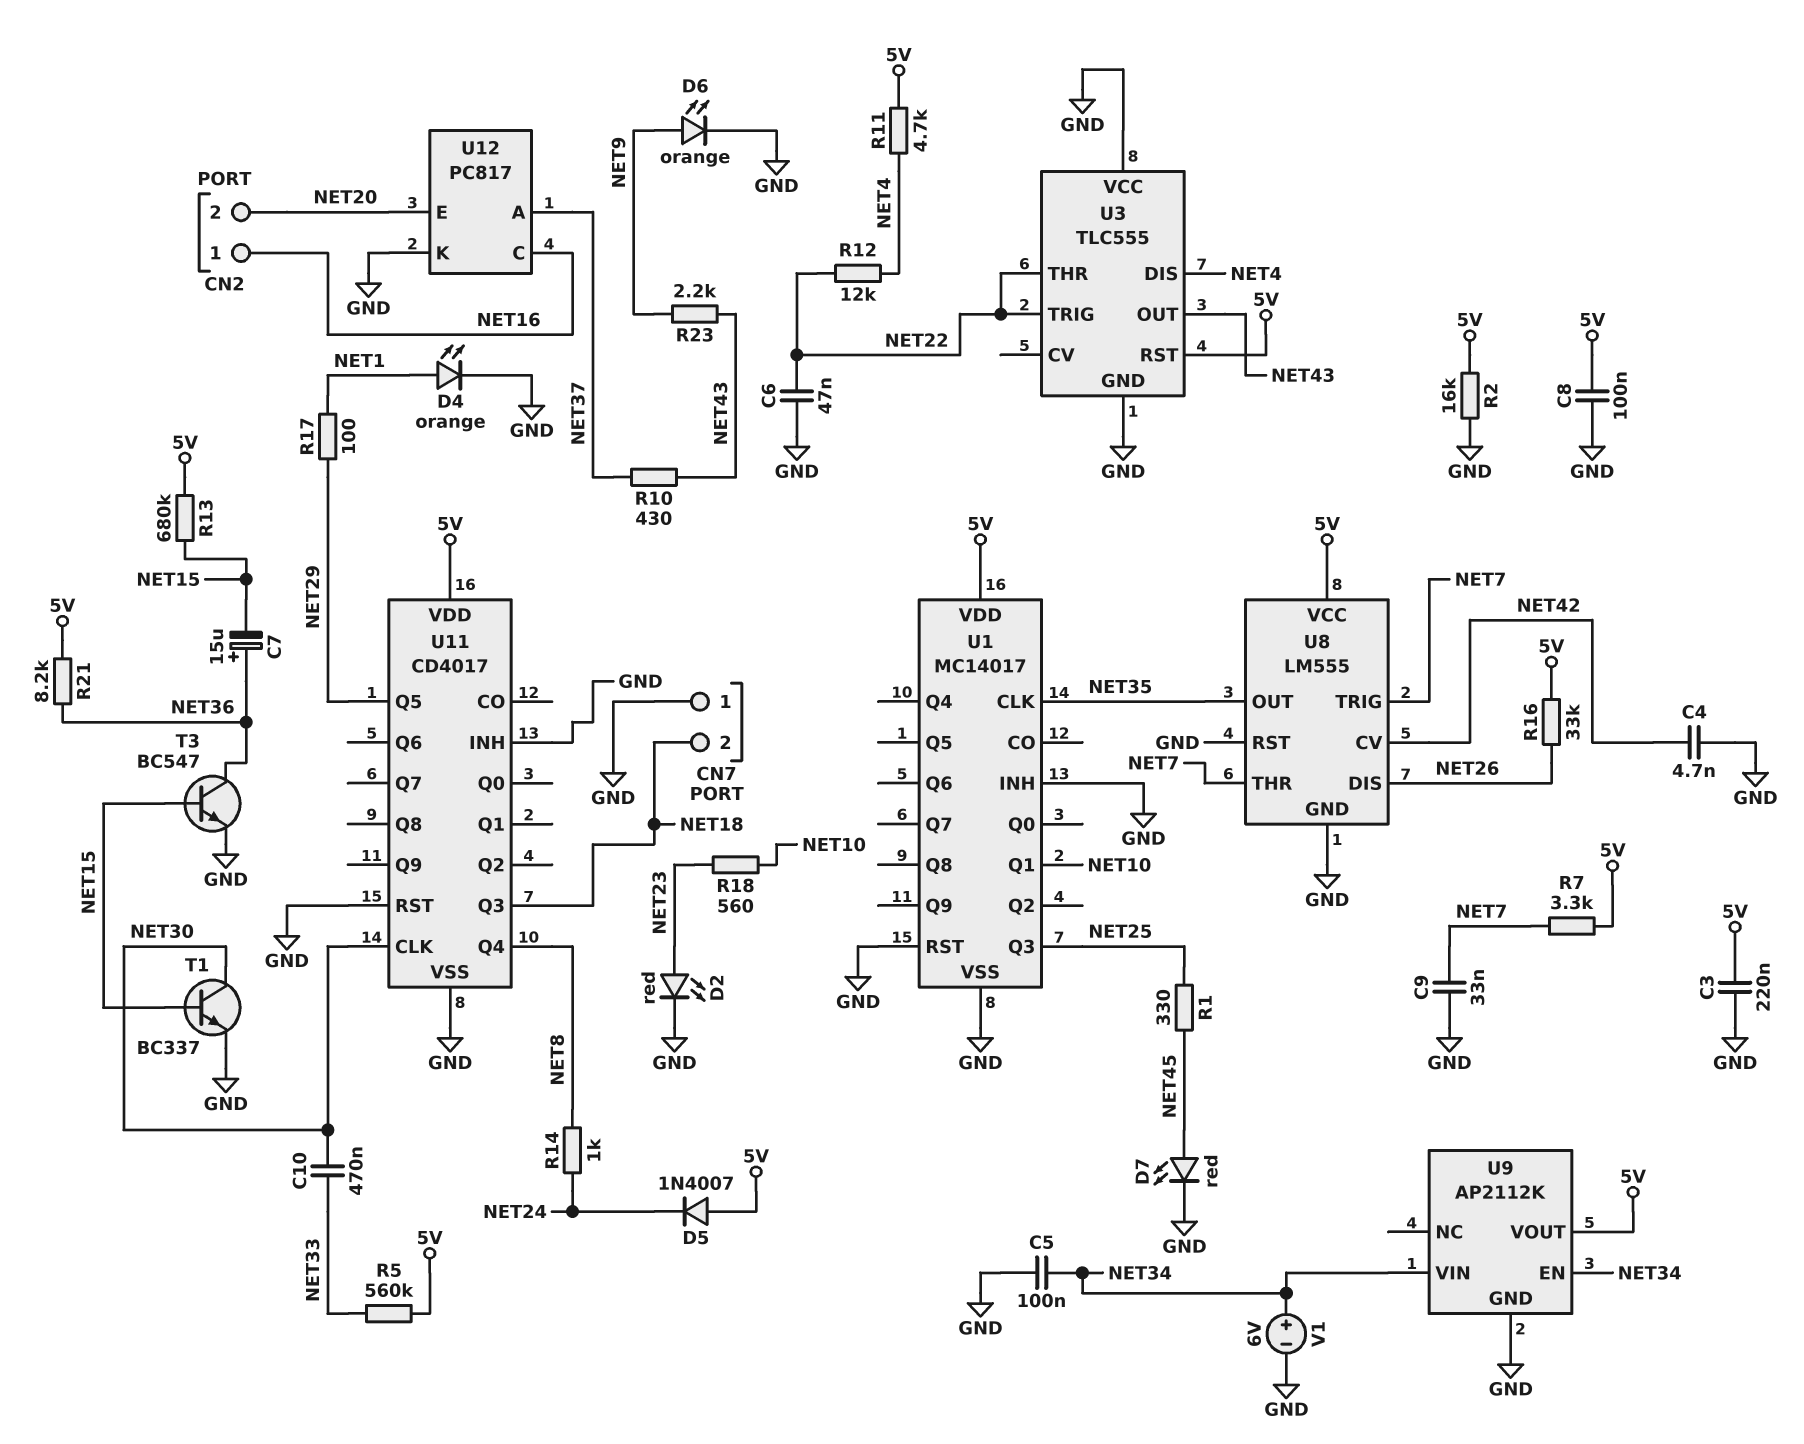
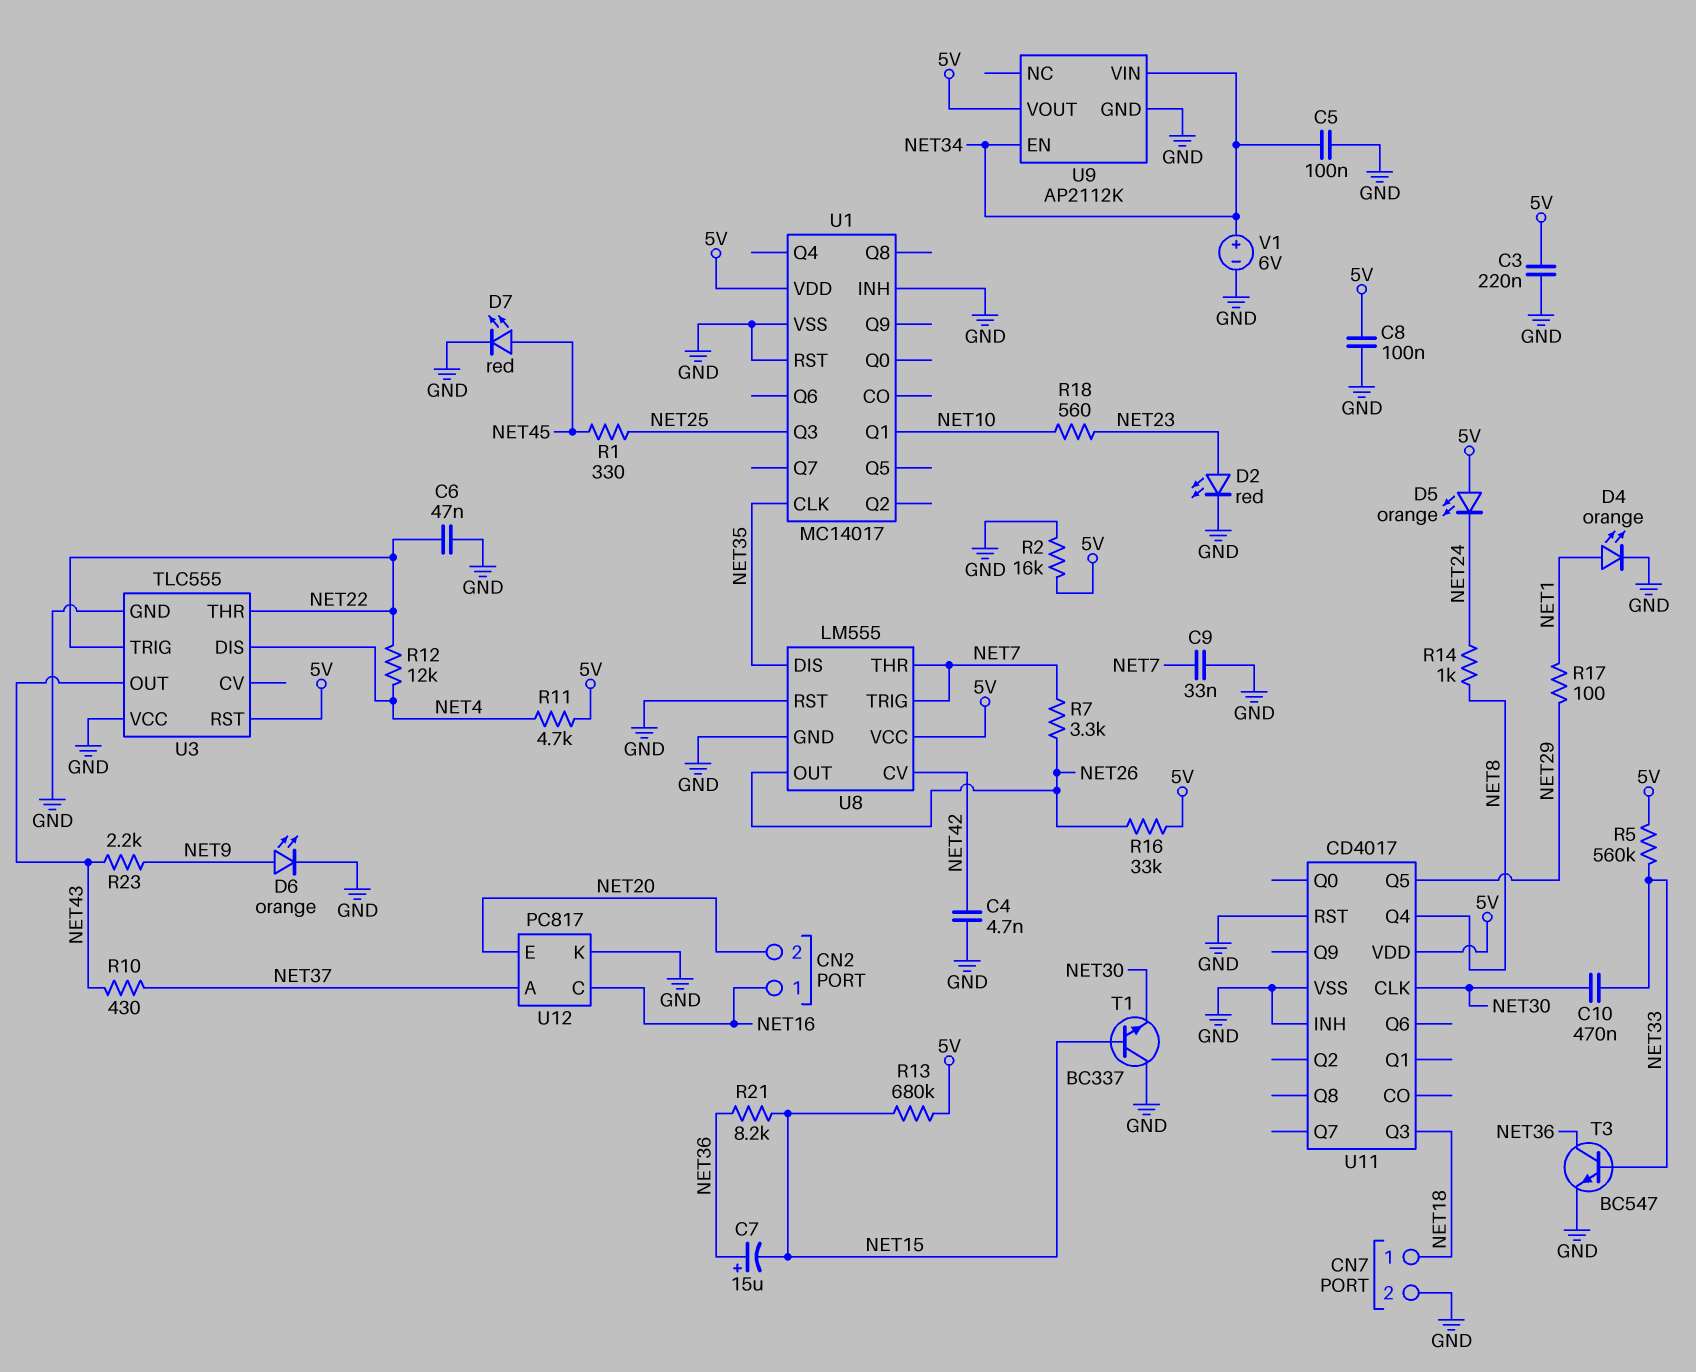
CN7 pin 1: GND -> NET18
CN7 pin 2: NET18 -> GND
D5: diode 1N4007 (A 5V, K NET24) -> LED orange (A 5V, K NET24)
R7: 3.3k (5V, NET7) -> 3.3k (NET7, NET26)
R21: 8.2k (5V, NET36) -> 8.2k (NET15, NET36)
T1: NPN BC337 (B NET15, C NET30, E GND) -> NPN BC337 (B NET15, C GND, E NET30)
T3: NPN BC547 (B NET15, C NET36, E GND) -> NPN BC547 (B NET33, C NET36, E GND)
U8 pin DIS: NET26 -> NET35
U8 pin OUT: NET35 -> NET26

